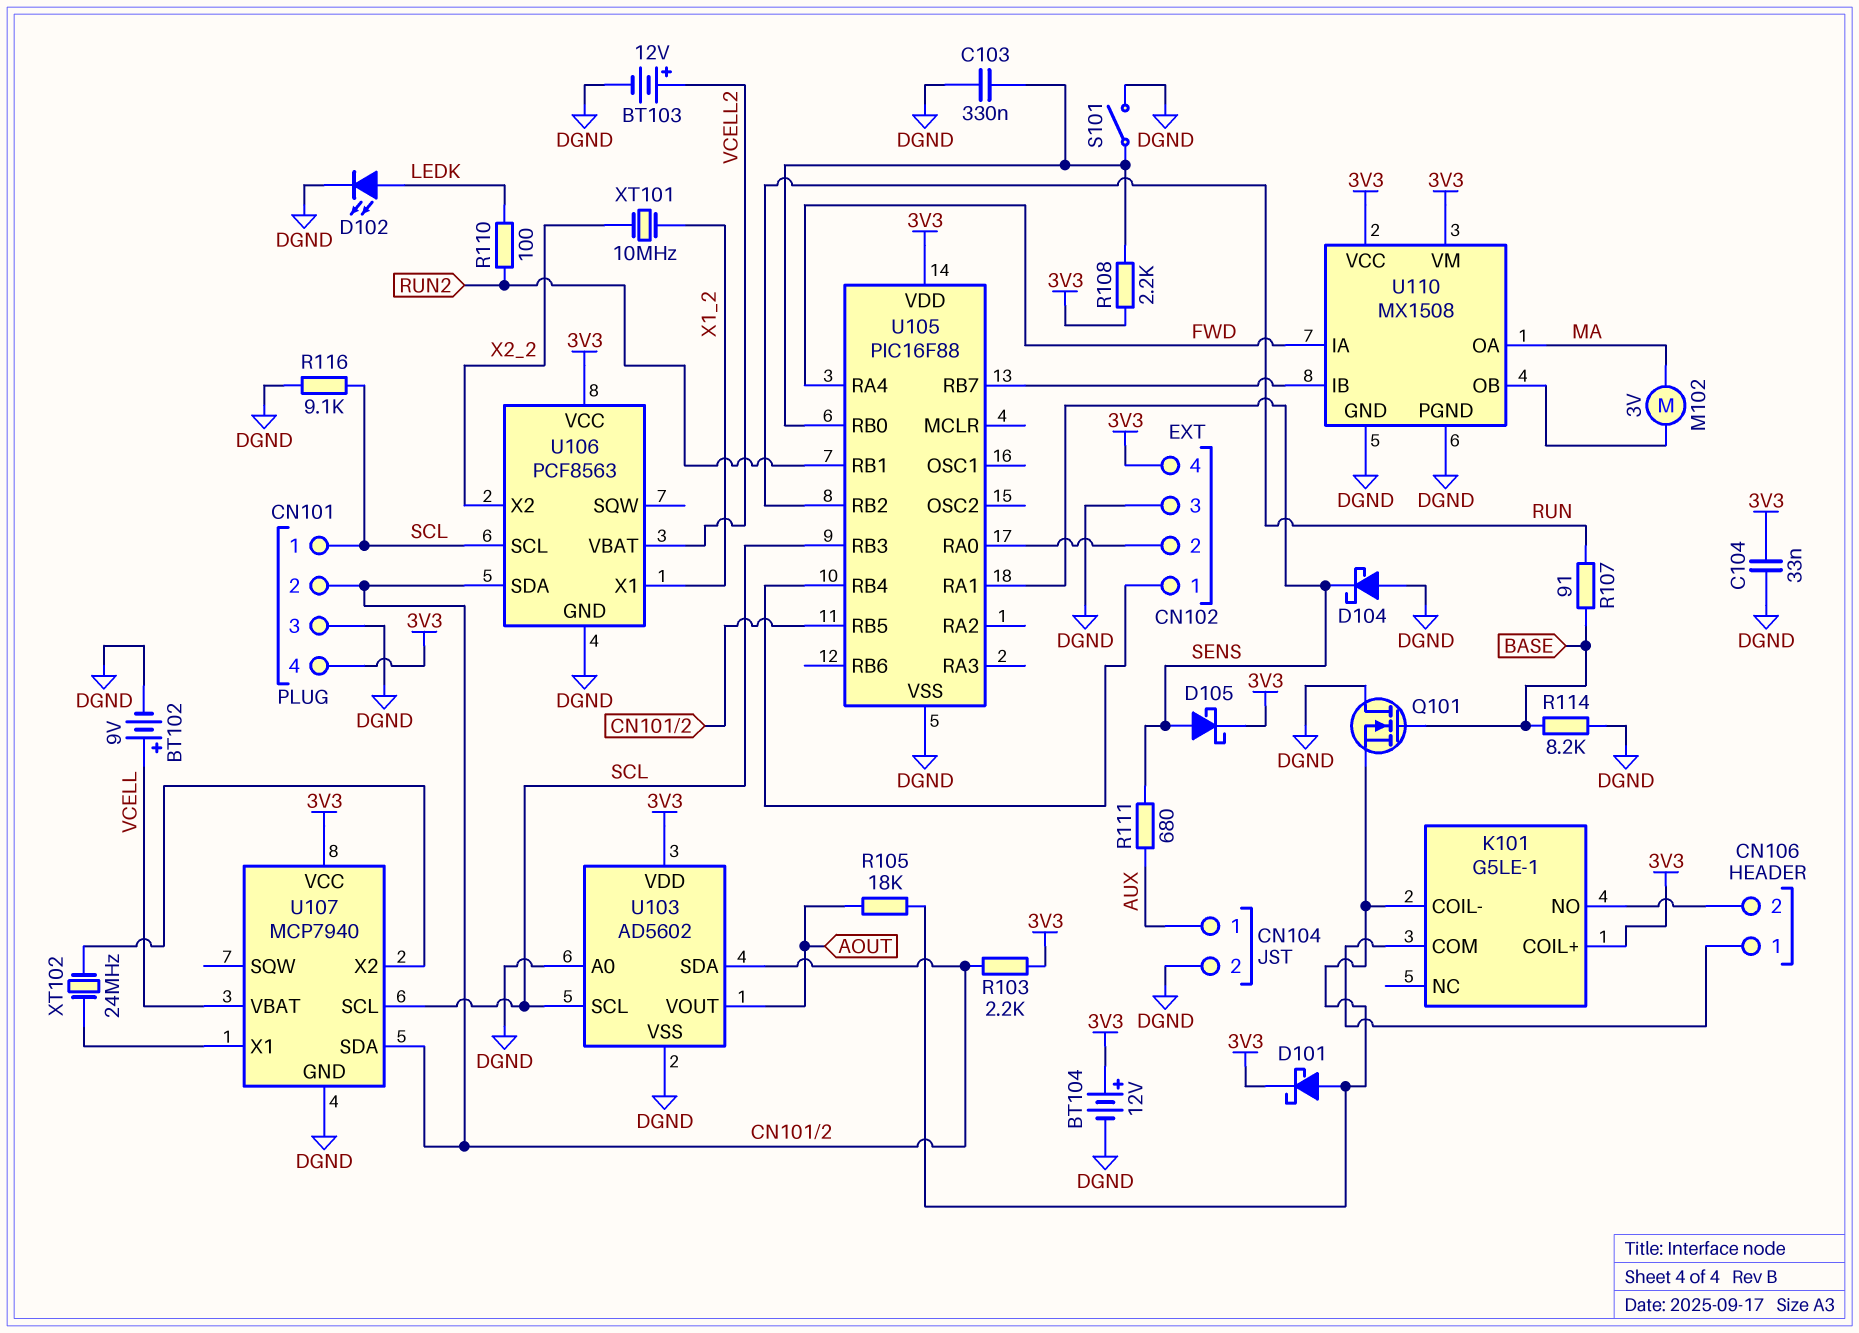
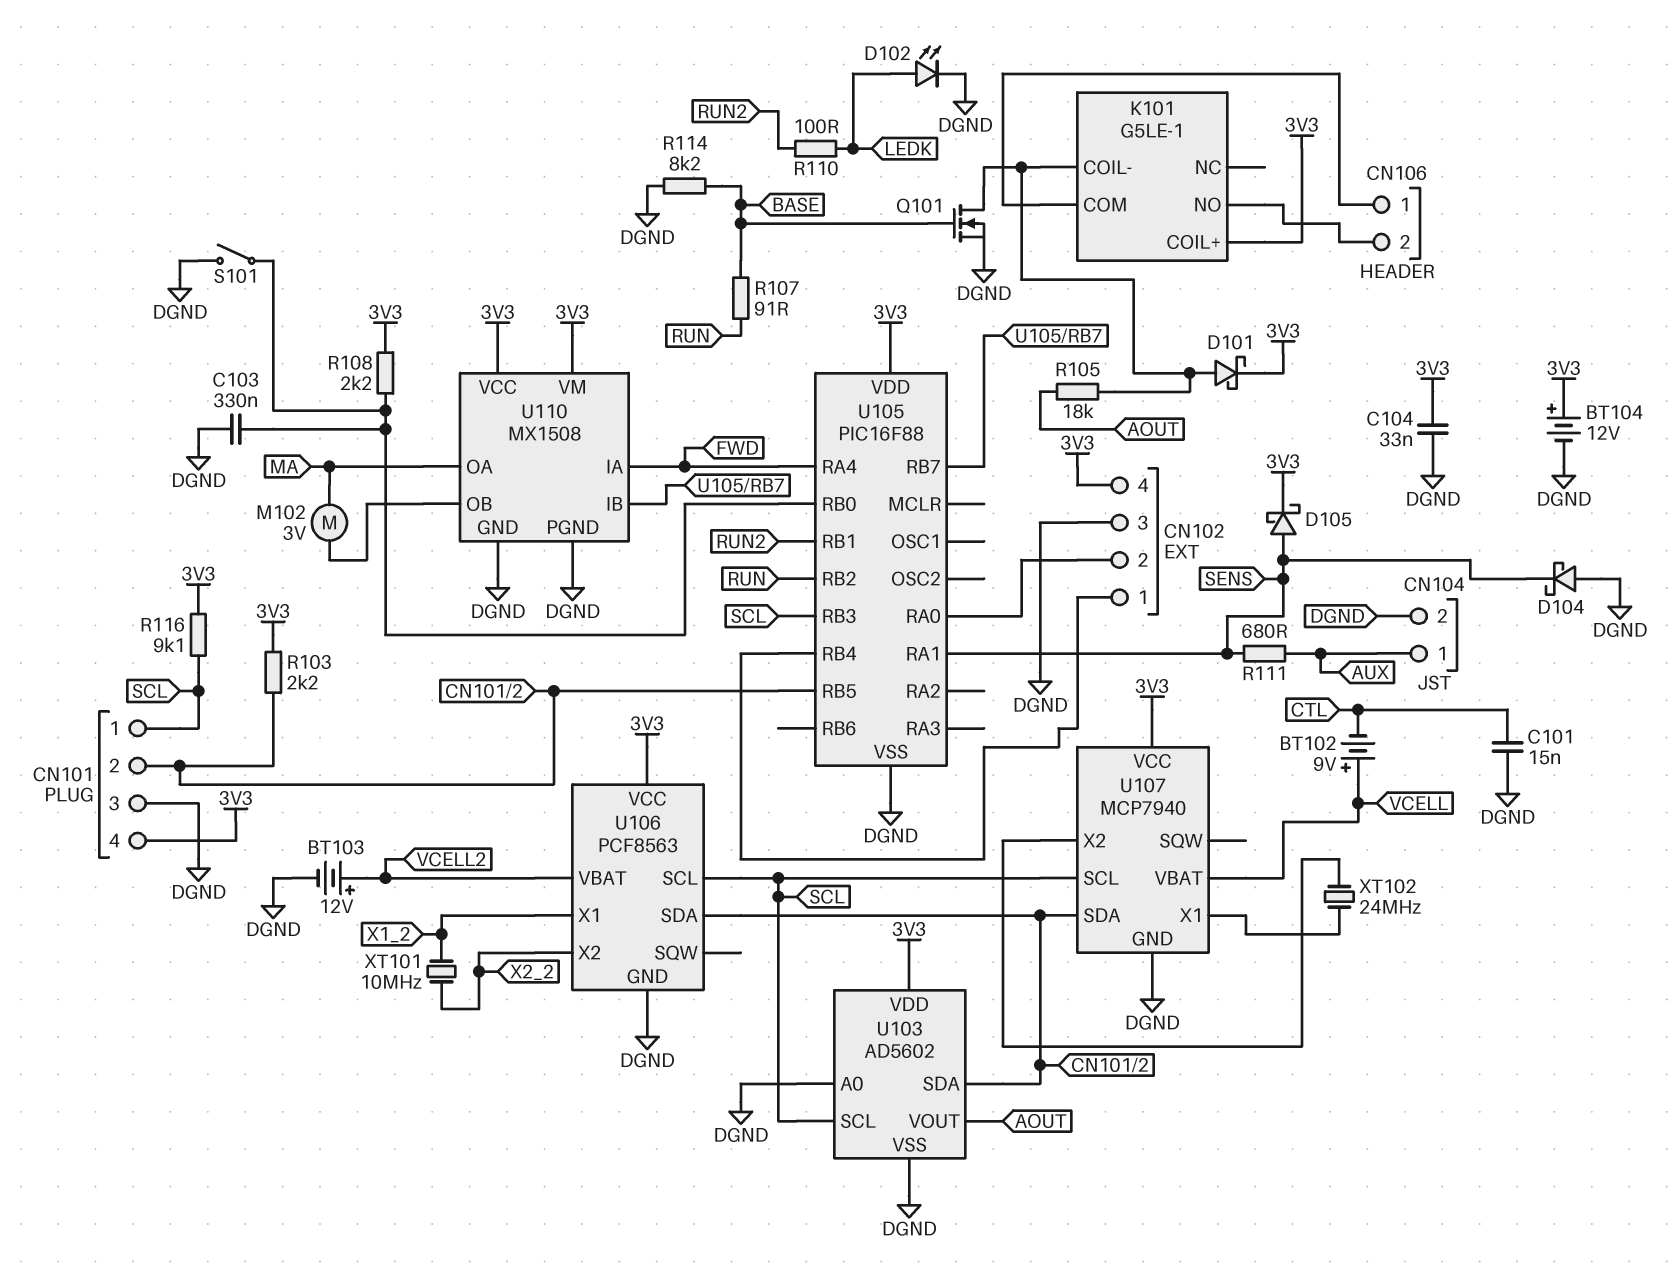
BT102: 9V (plus VCELL, minus DGND) -> 9V (plus VCELL, minus CTL)
C101: none -> 15nF (CTL, DGND)
Q101: NMOS (G BASE, D DGND, S K101/COIL-) -> NMOS (G BASE, D K101/COIL-, S DGND)
R116: 9.1k (DGND, SCL) -> 9.1k (3V3, SCL)

